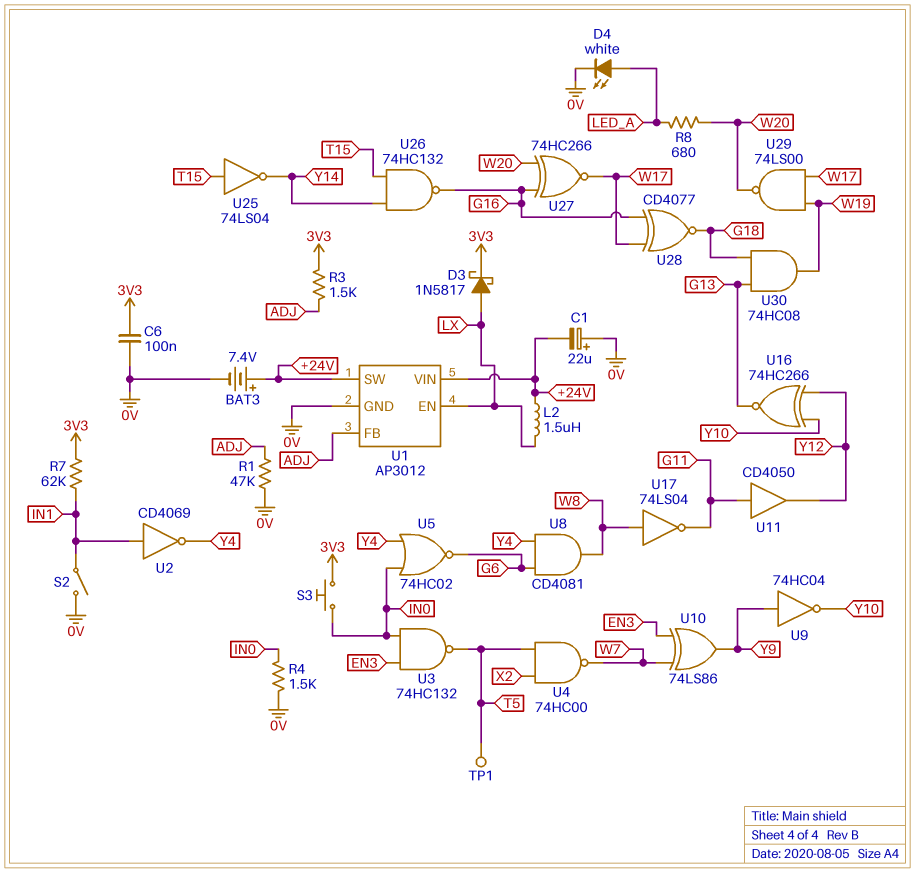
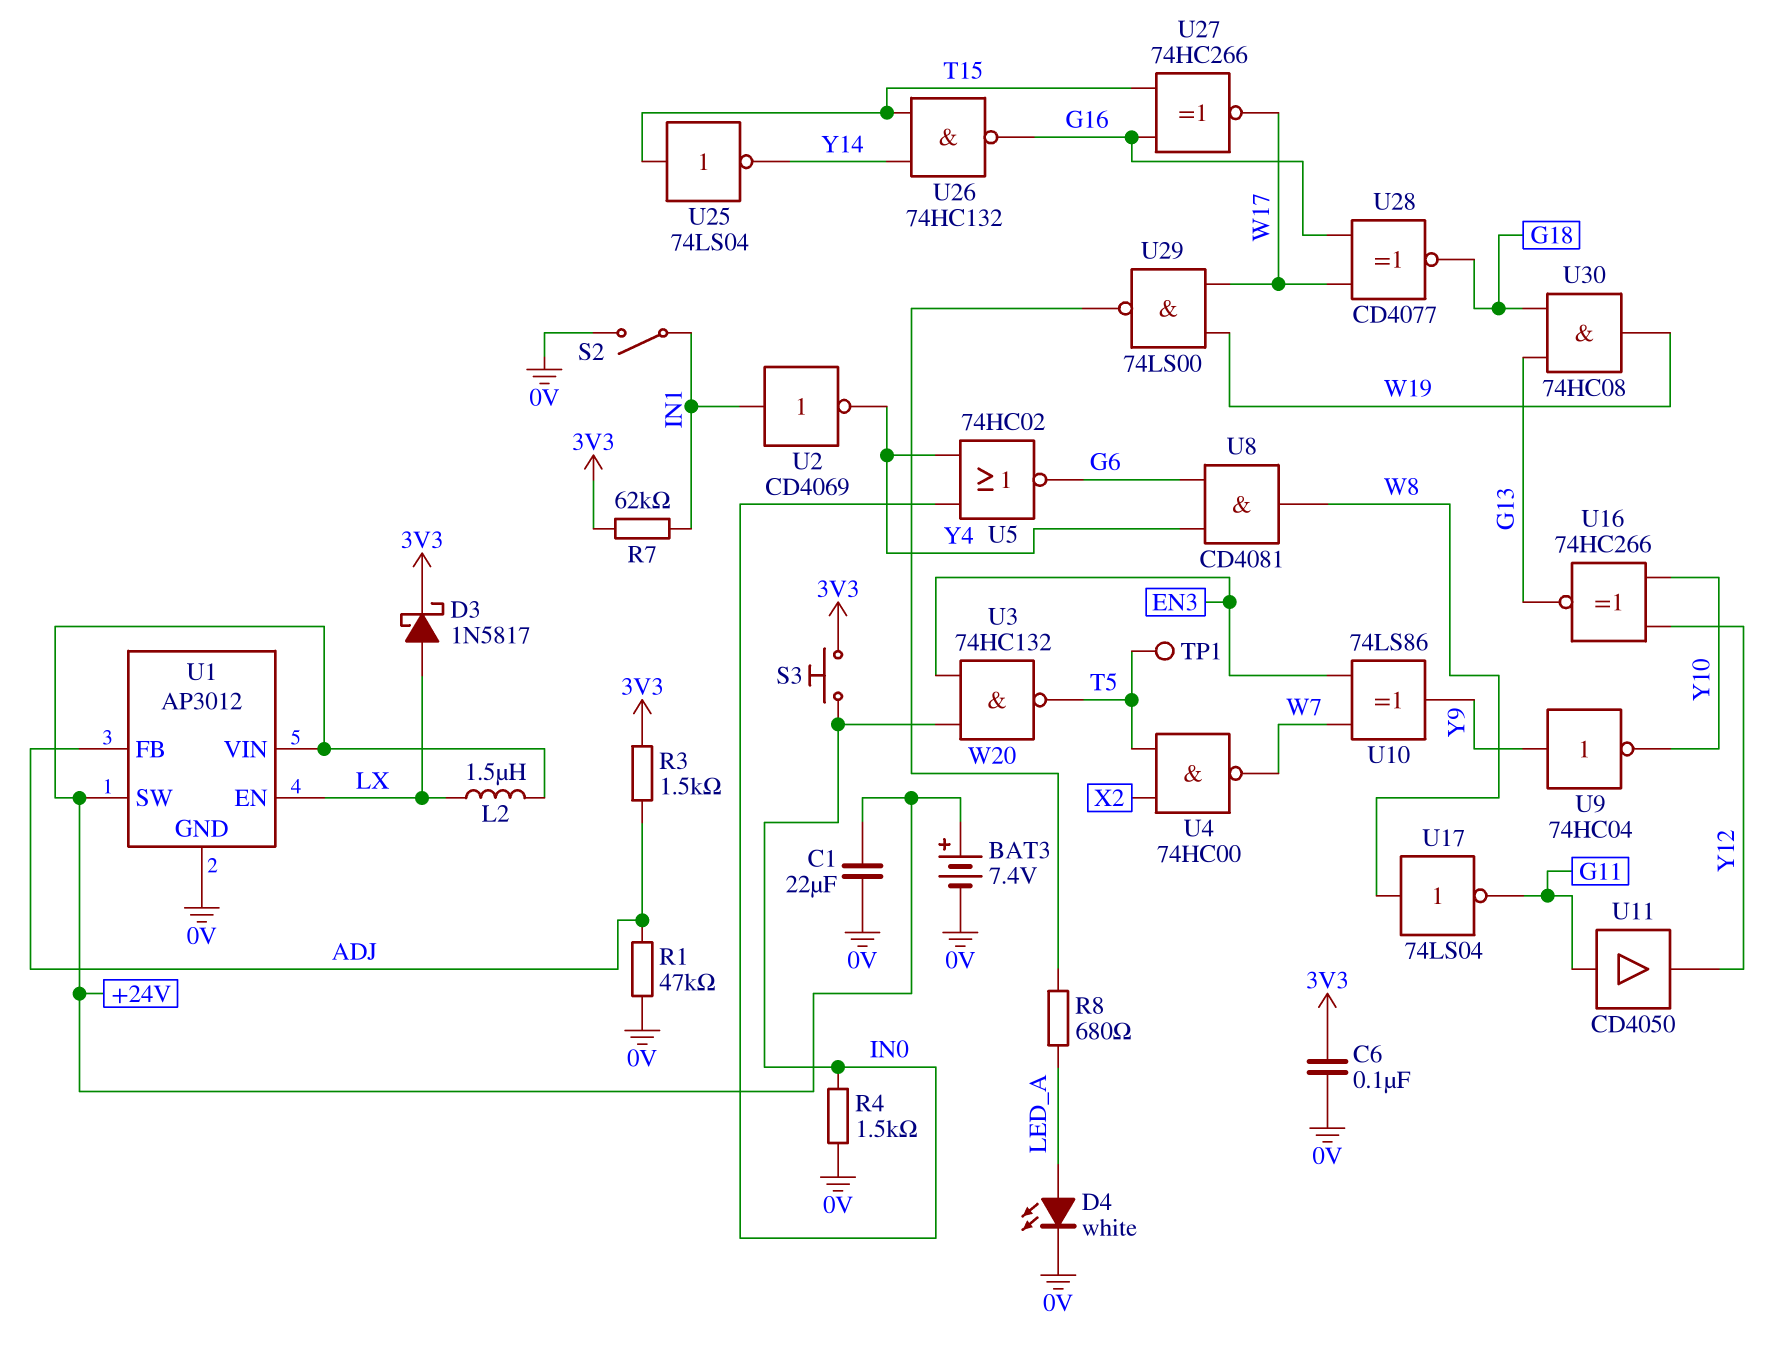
C1: 22uF (plus 0V, minus +24V) -> 22uF (+24V, 0V)
U27: XNOR 74HC266 (in G16, in W20, out W17) -> XNOR 74HC266 (in G16, in T15, out W17)

